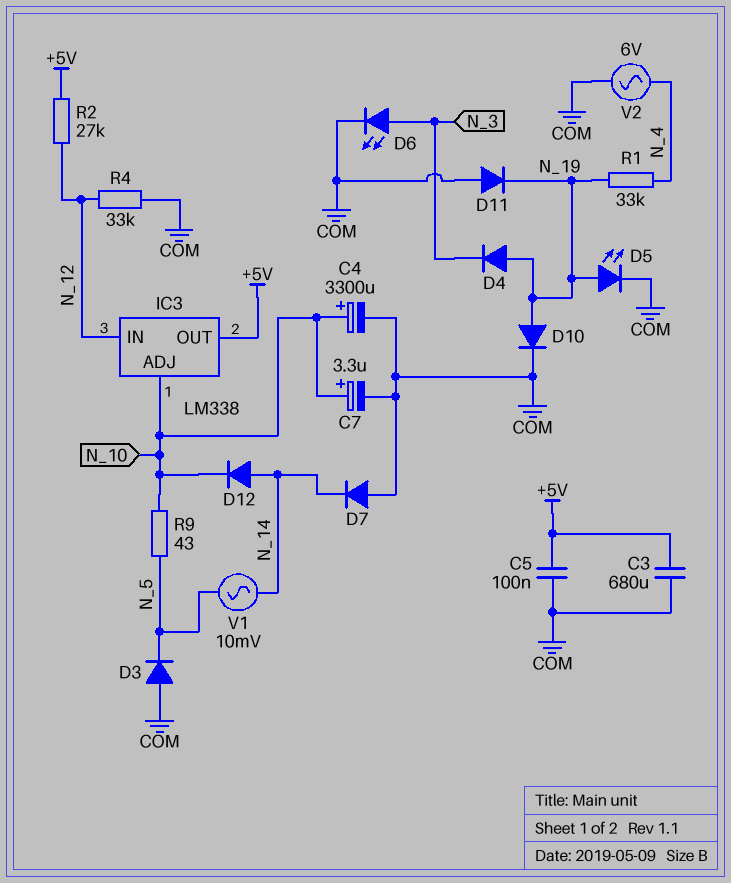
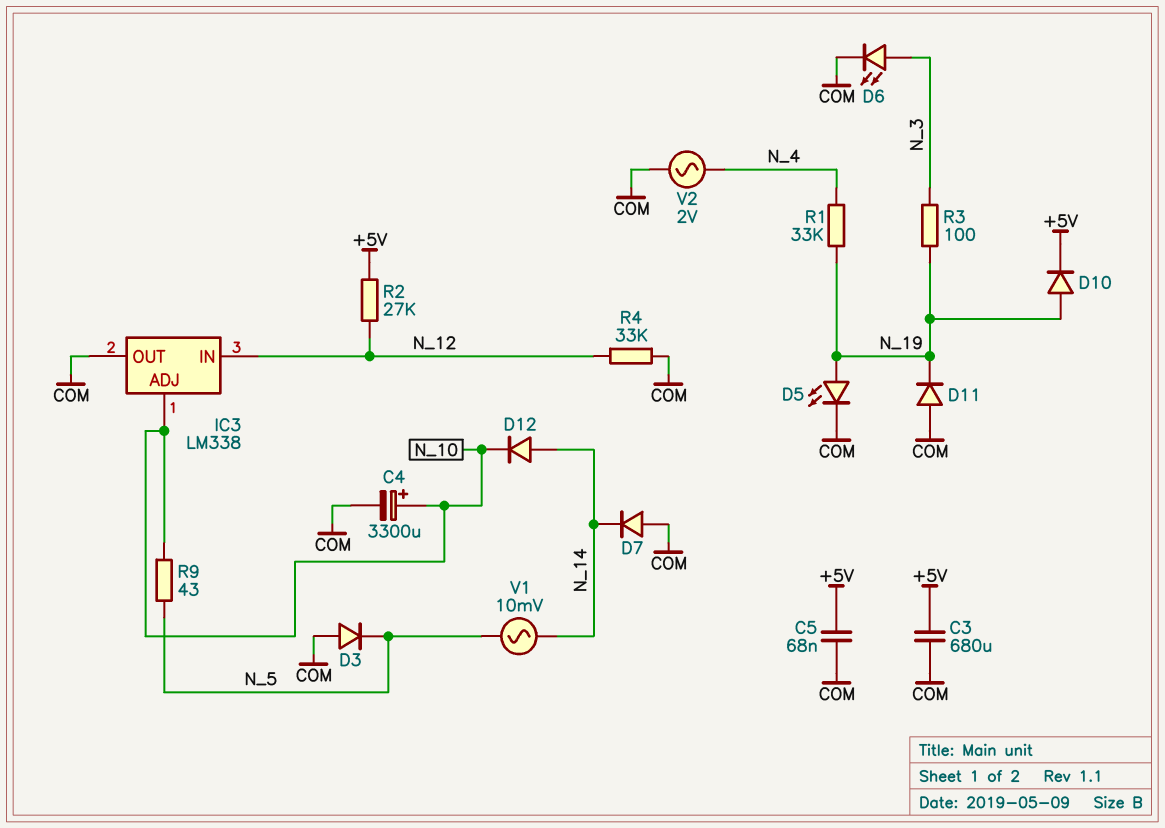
C5: 100nF (+5V, COM) -> 68nF (+5V, COM)
C7: 3.3uF (plus N_10, minus COM) -> none
D4: diode (A N_19, K N_3) -> none
D10: diode (A N_19, K COM) -> diode (A N_19, K +5V)
IC3 pin OUT: +5V -> COM
R3: none -> 100 (N_3, N_19)
V2: AC 6V (COM, N_4) -> AC 2V (COM, N_4)

